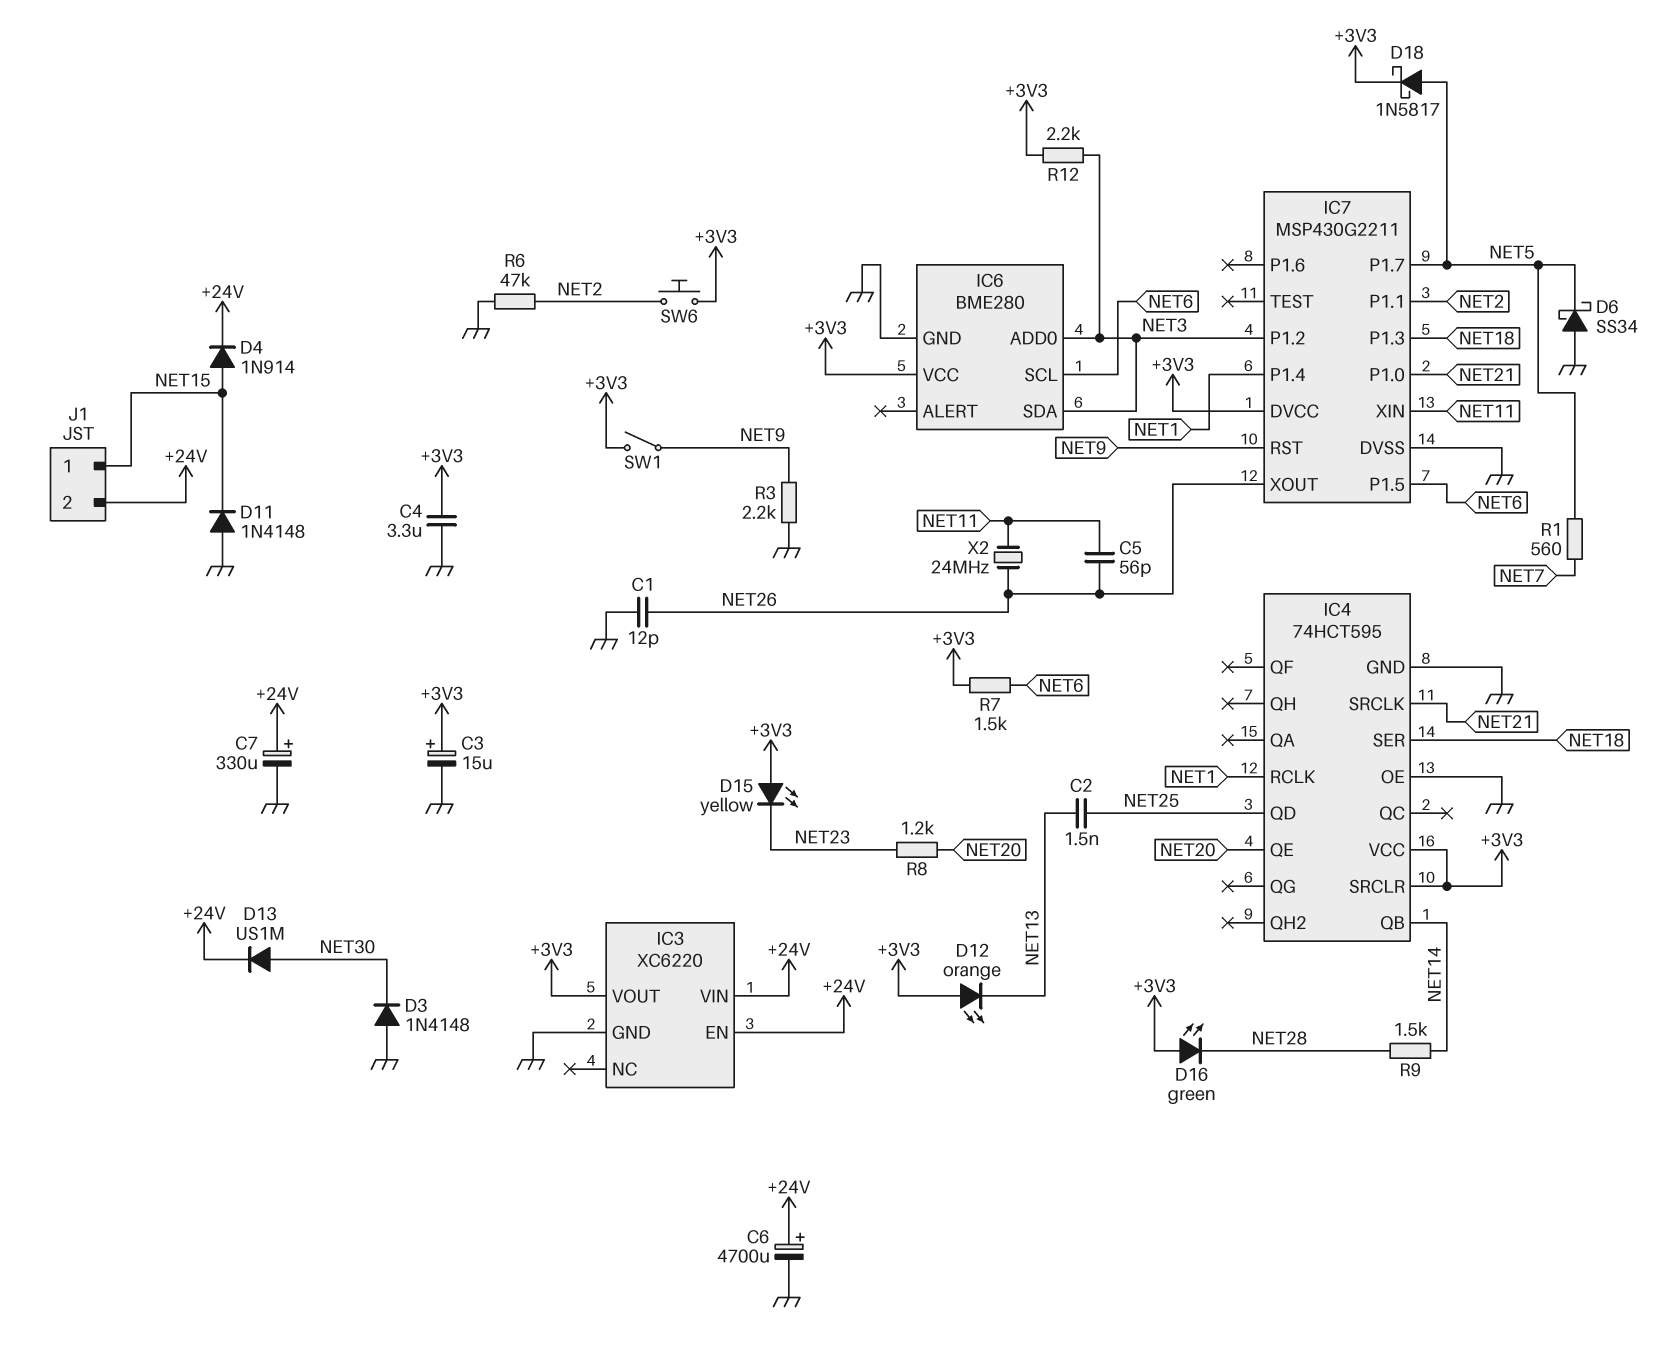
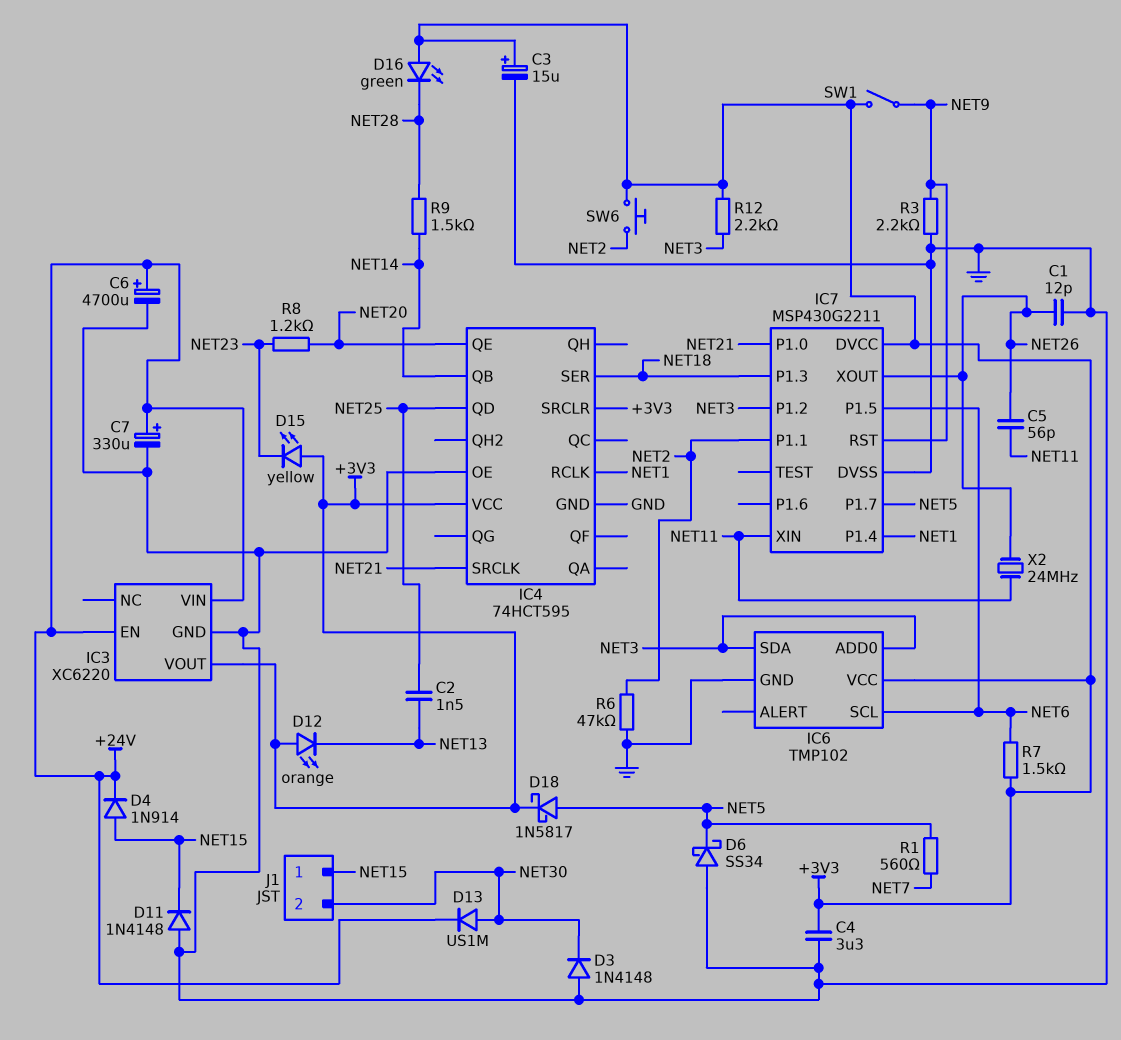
IC6: BME280 -> TMP102
J1 pin 2: +24V -> NET30

